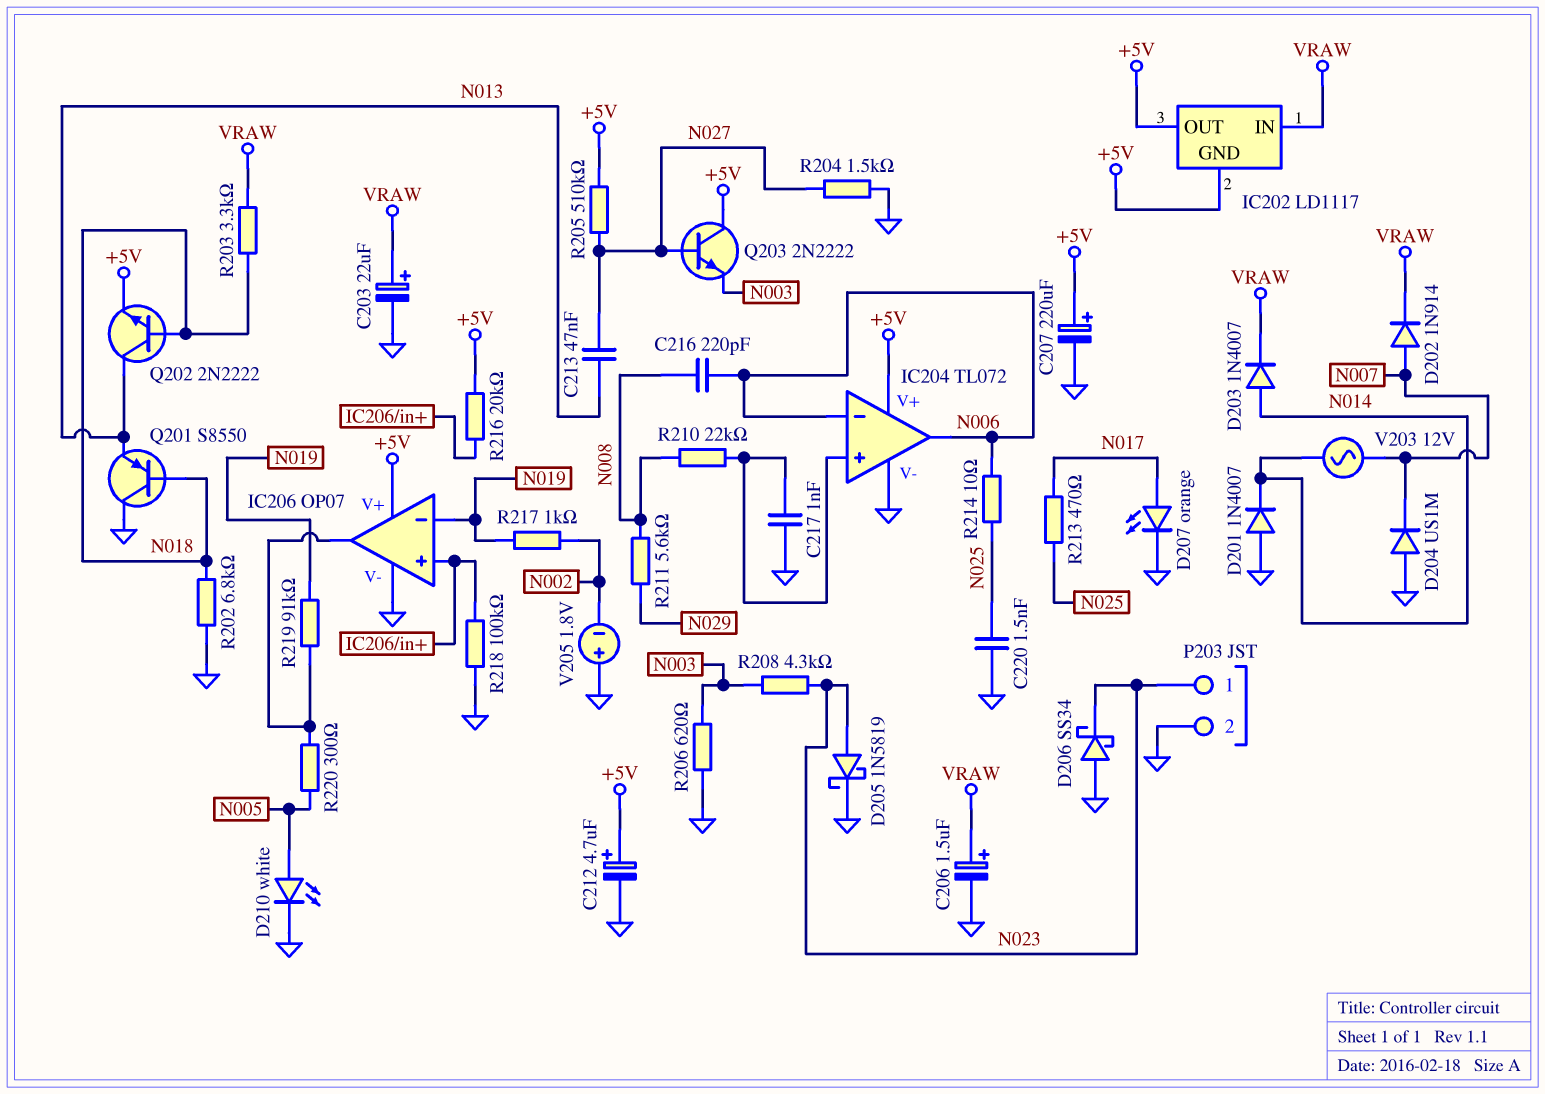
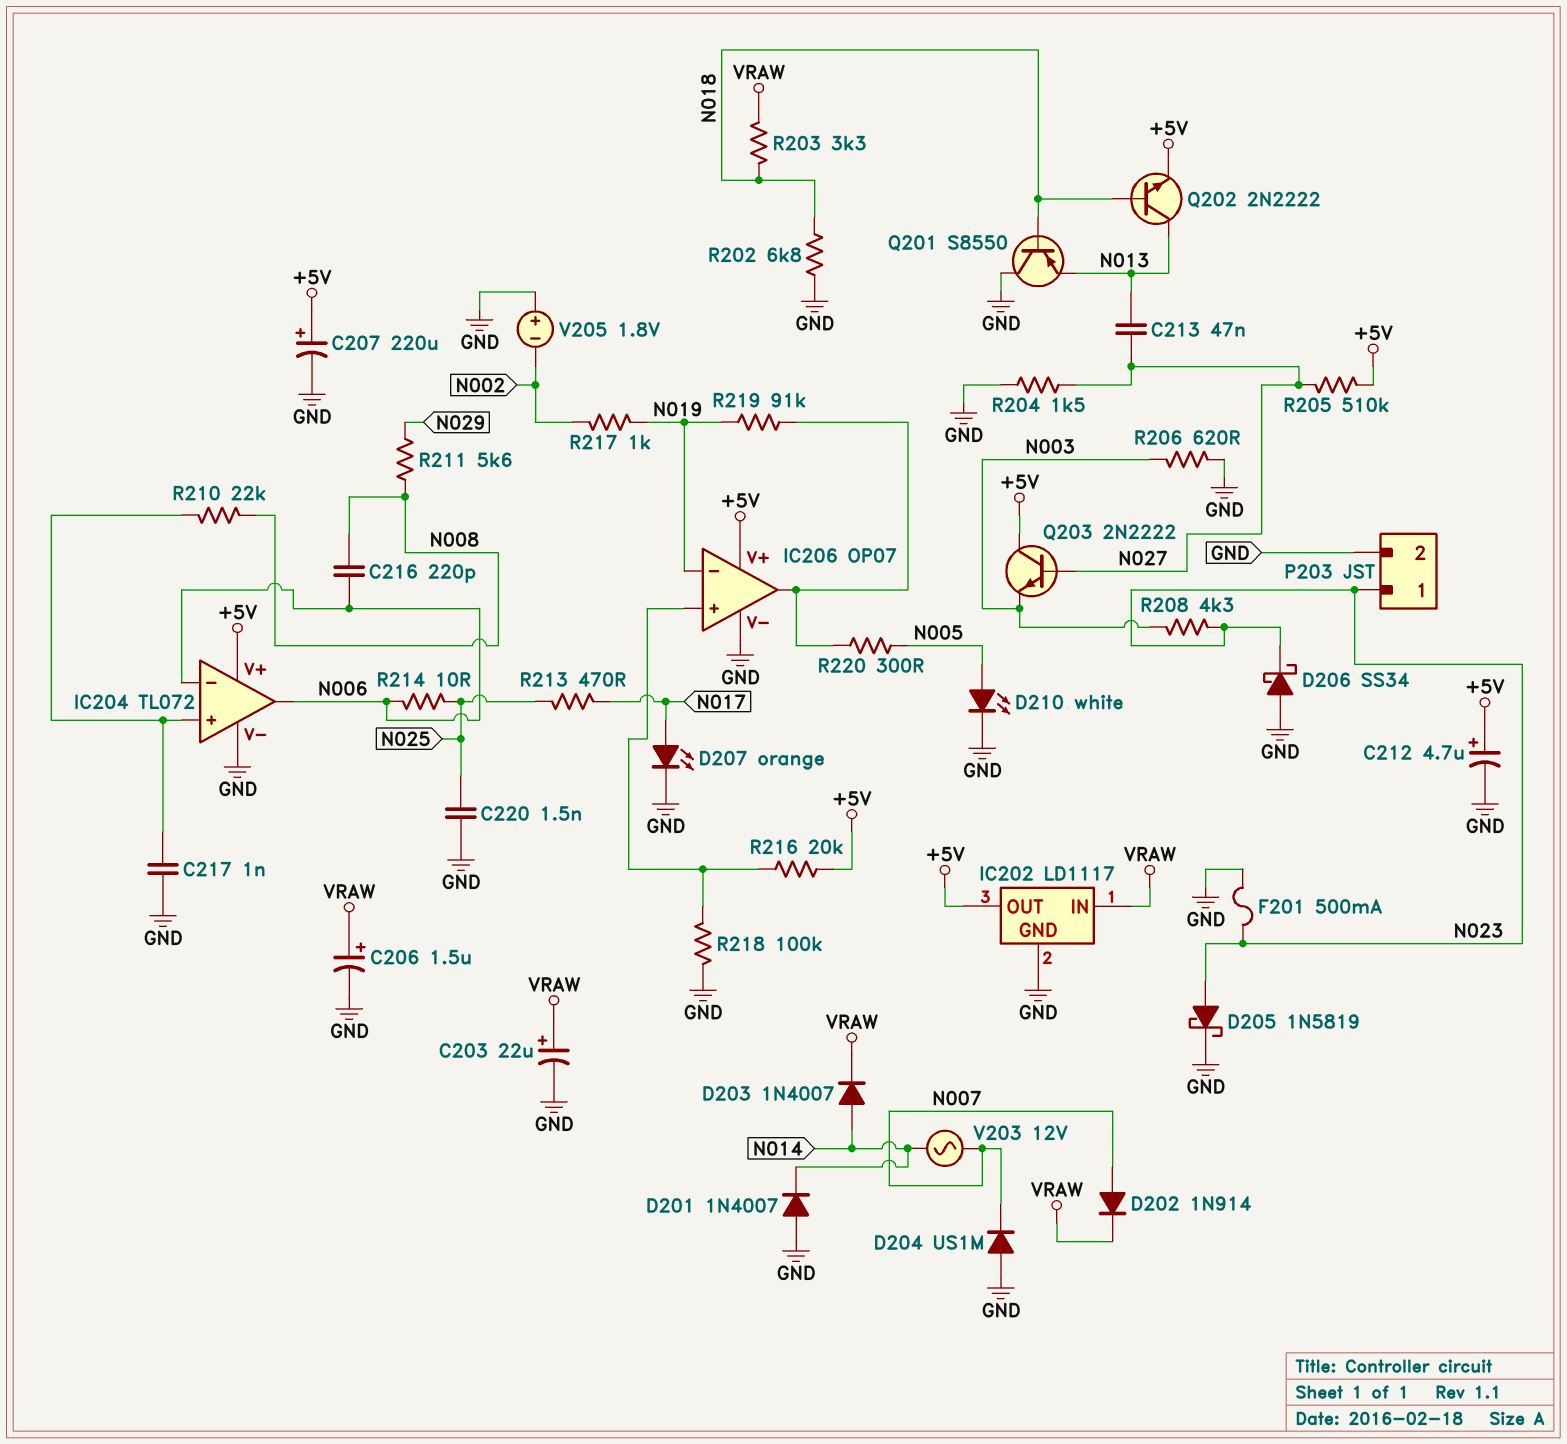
F201: none -> 500mA (GND, N023)
IC202 pin GND: +5V -> GND

